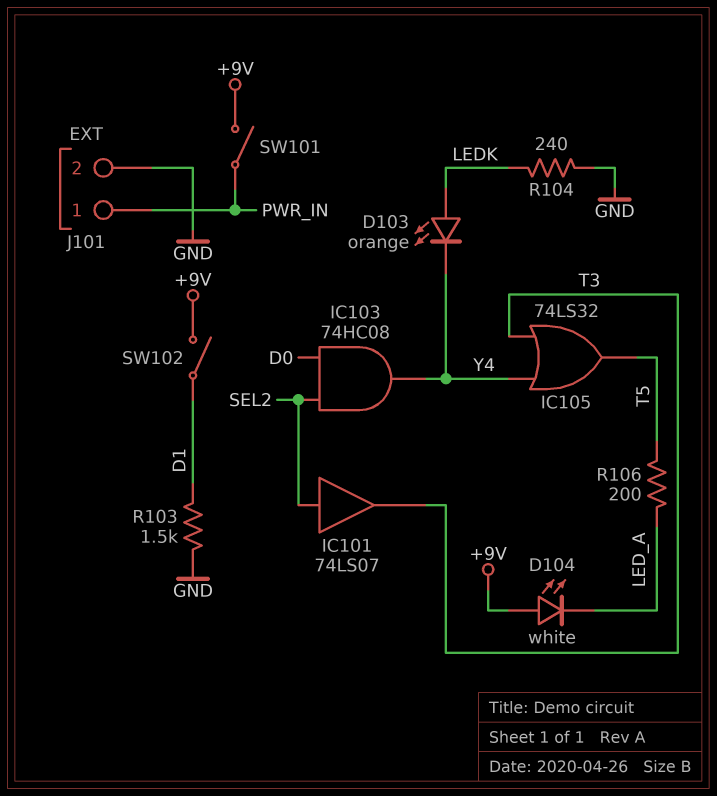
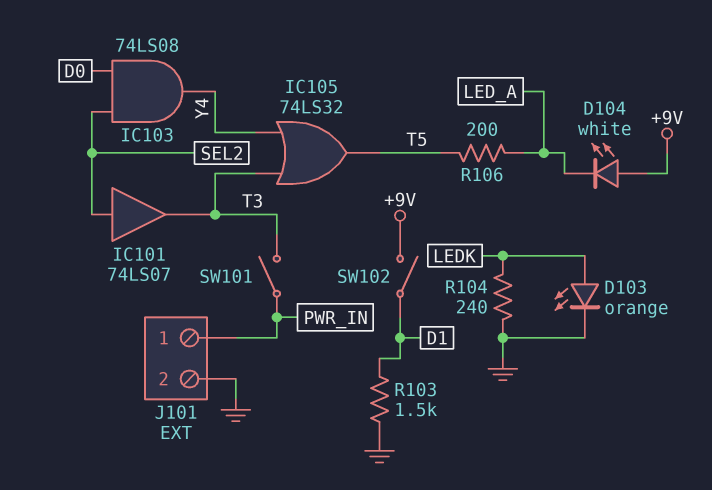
D103: LED orange (A LEDK, K Y4) -> LED orange (A LEDK, K GND)
IC103: AND 74HC08 (in D0, in SEL2, out Y4) -> AND 74LS08 (in D0, in SEL2, out Y4)
SW101: switch (+9V, PWR_IN) -> switch (PWR_IN, T3)

